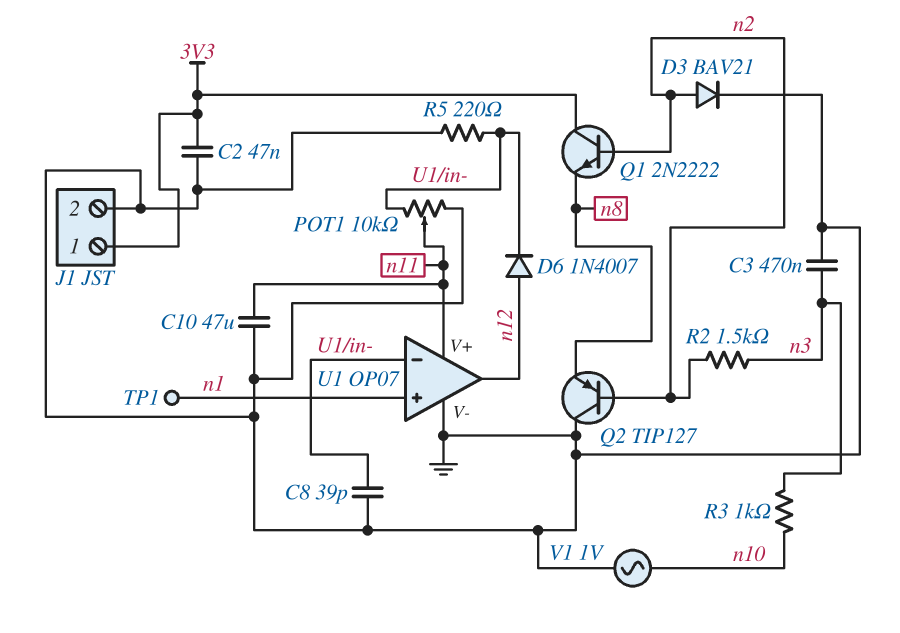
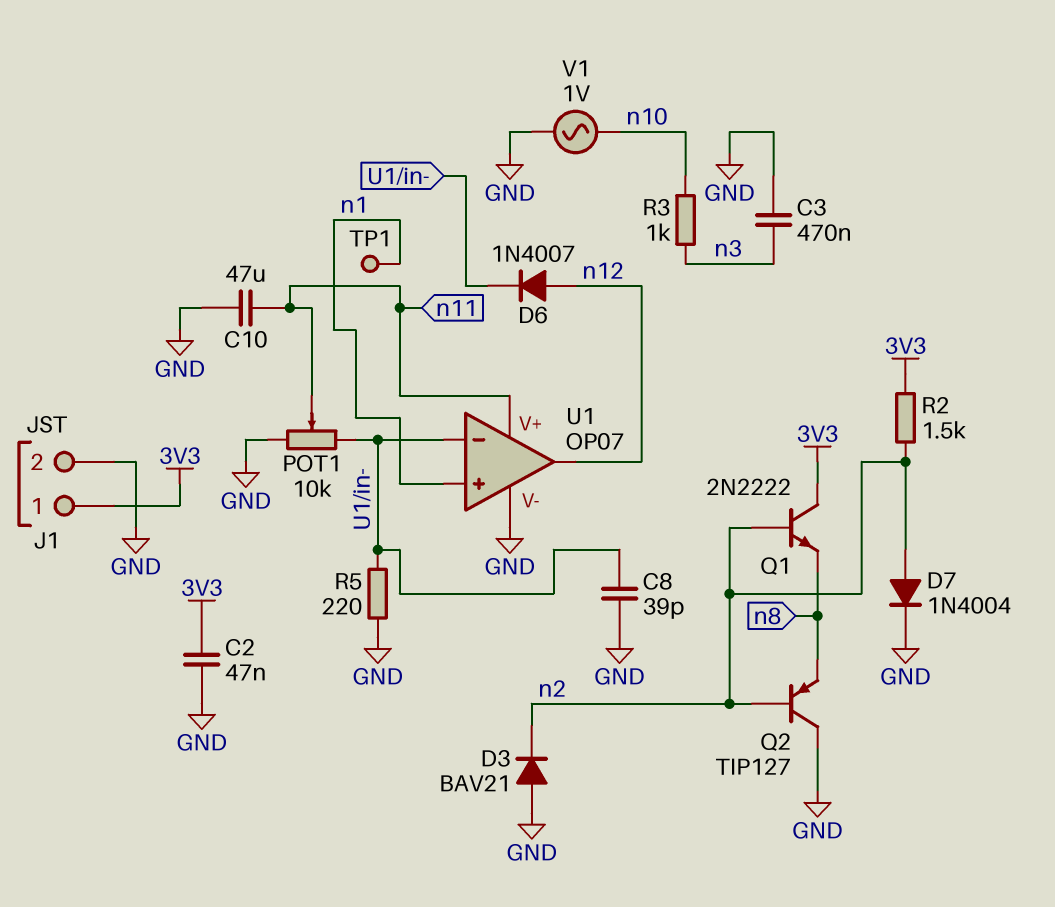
D3: diode BAV21 (A n2, K GND) -> diode BAV21 (A GND, K n2)
D7: none -> diode 1N4004 (A n2, K GND)
R2: 1.5k (n2, n3) -> 1.5k (3V3, n2)

